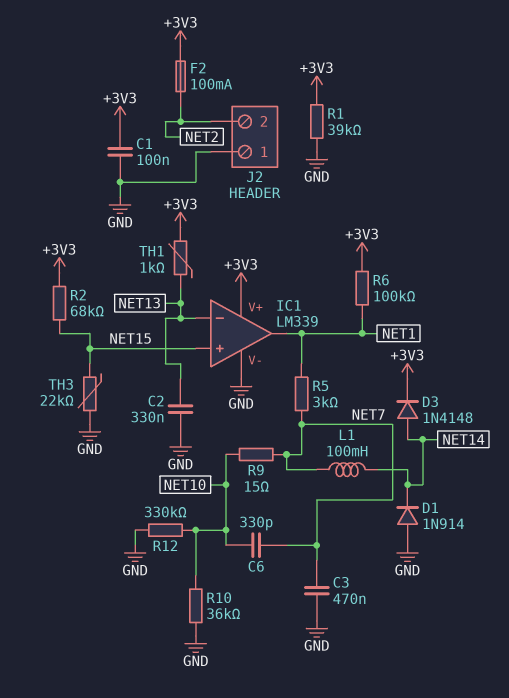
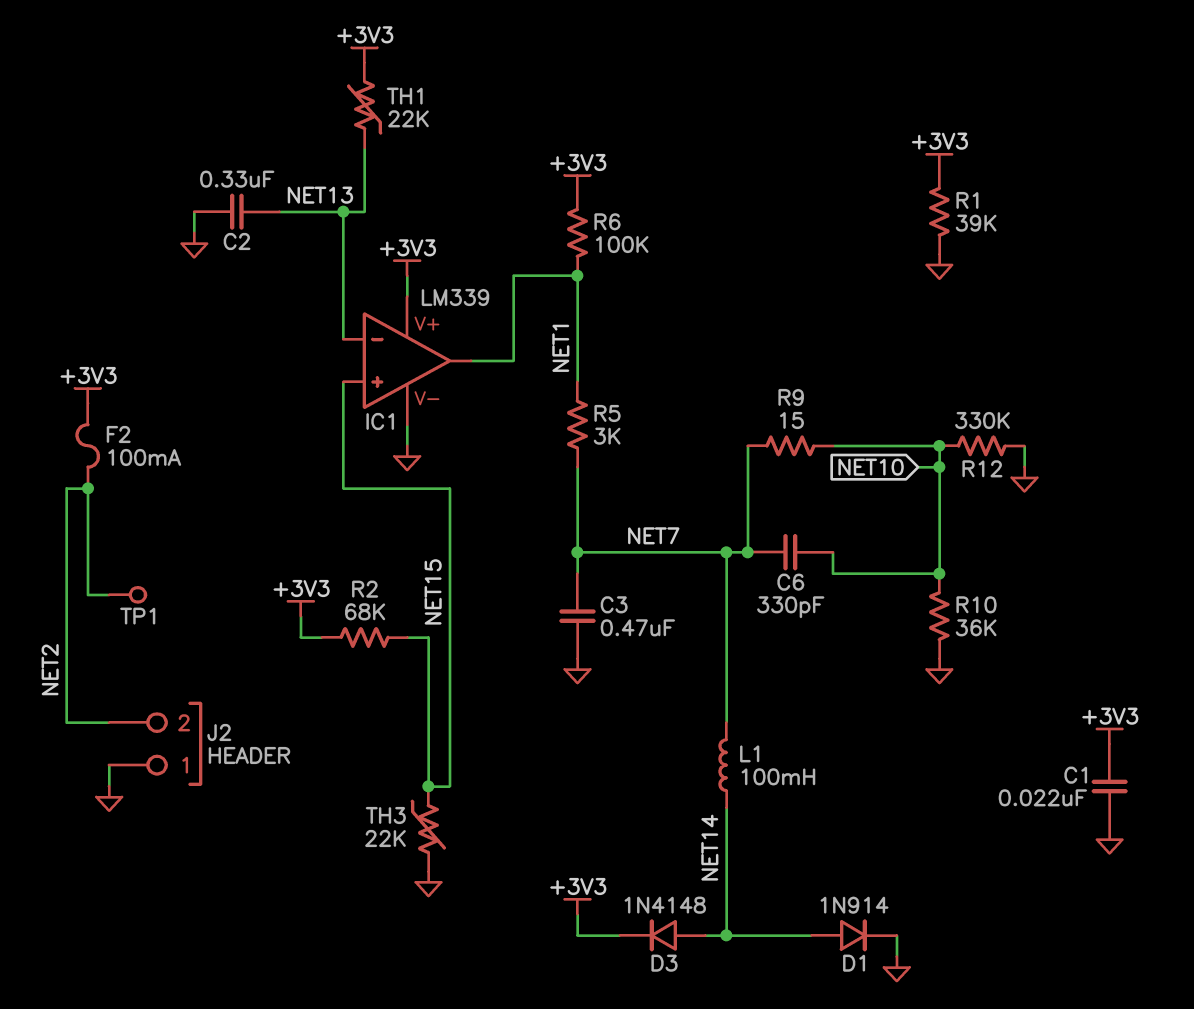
C1: 100nF (+3V3, GND) -> 22nF (+3V3, GND)
D1: diode 1N914 (A GND, K NET14) -> diode 1N914 (A NET14, K GND)
TH1: 1k (+3V3, NET13) -> 22k (+3V3, NET13)
TP1: none -> test point (NET2)

